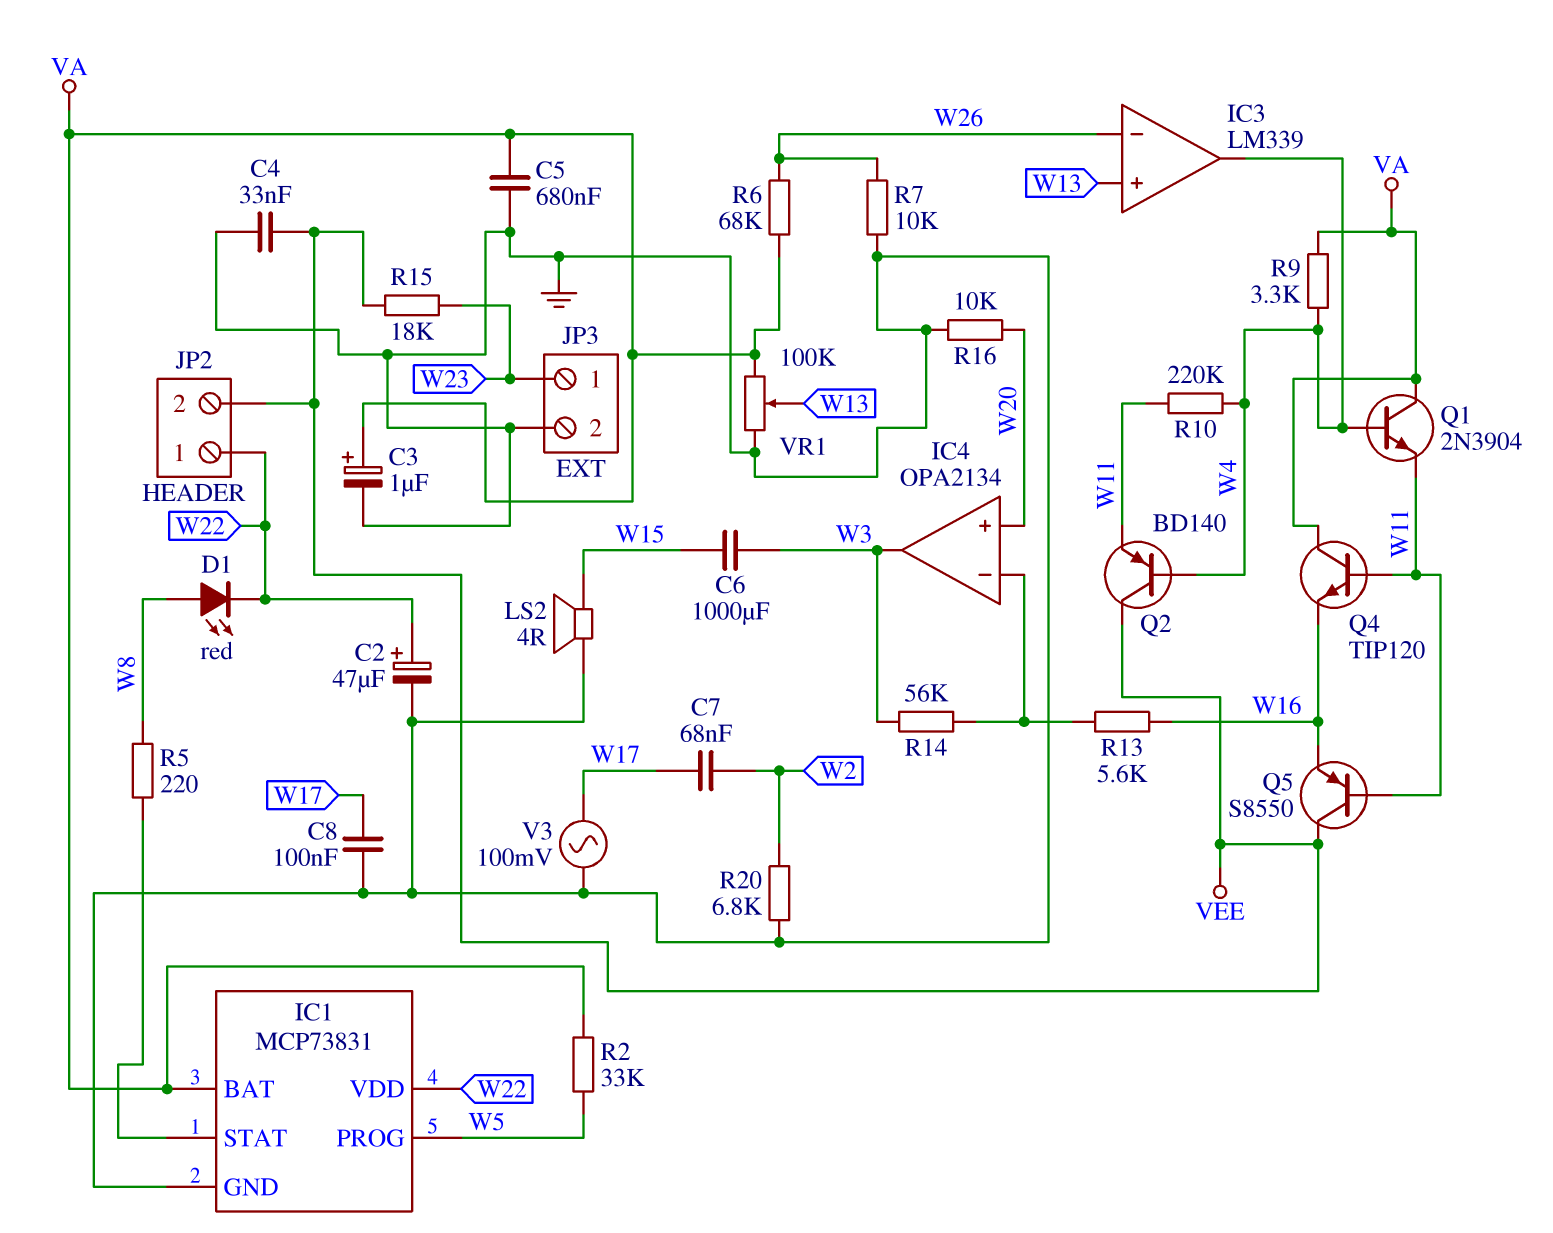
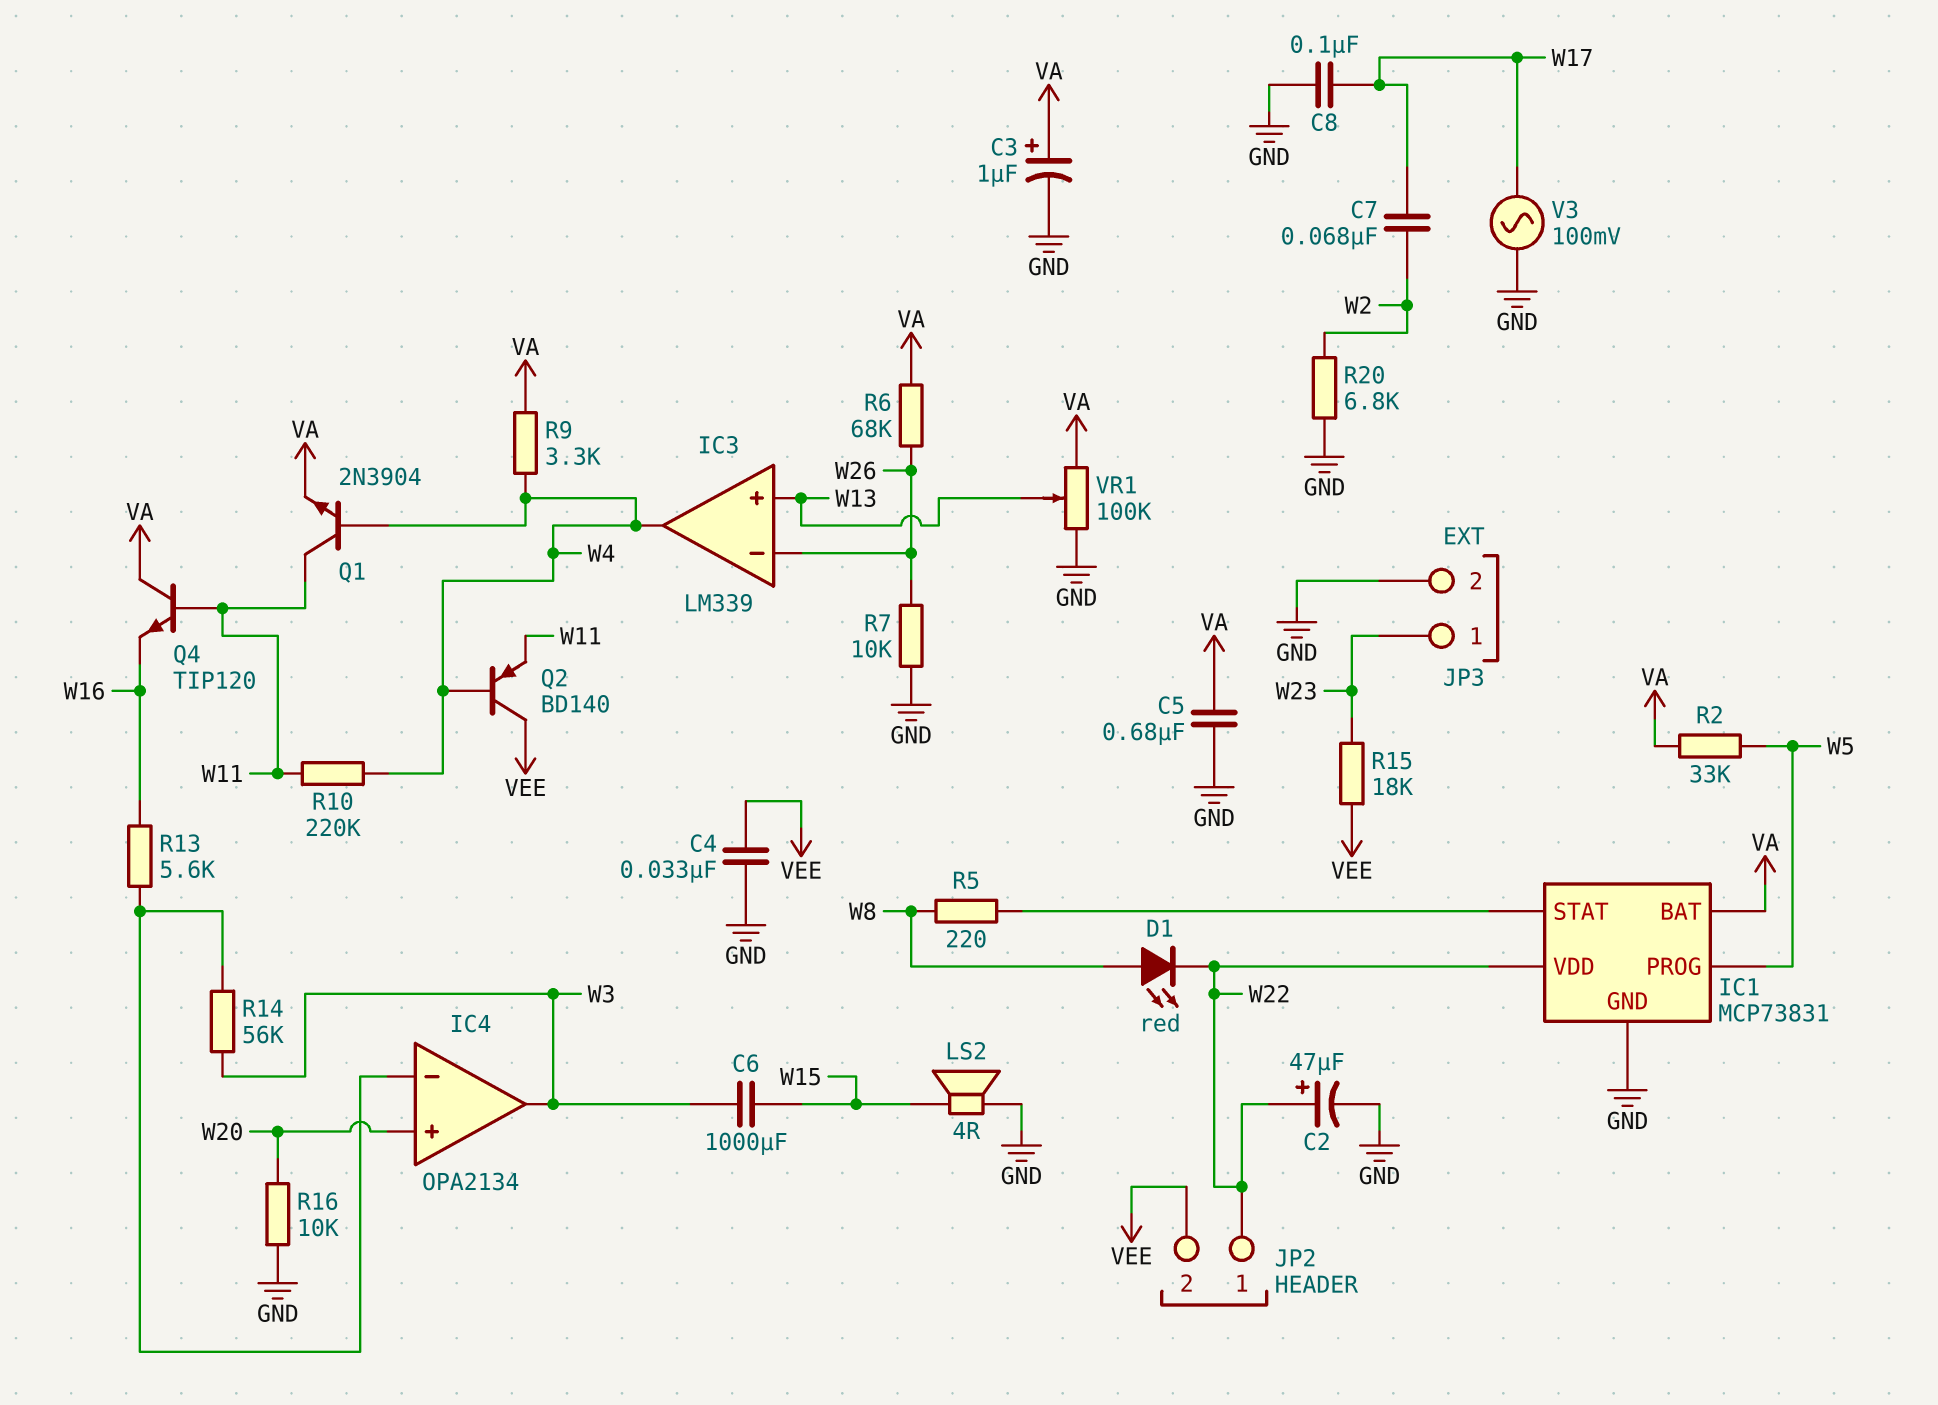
Q1: NPN 2N3904 (B W4, C VA, E W11) -> NPN 2N3904 (B W4, C W11, E VA)
Q5: PNP S8550 (B W11, C VEE, E W16) -> none

